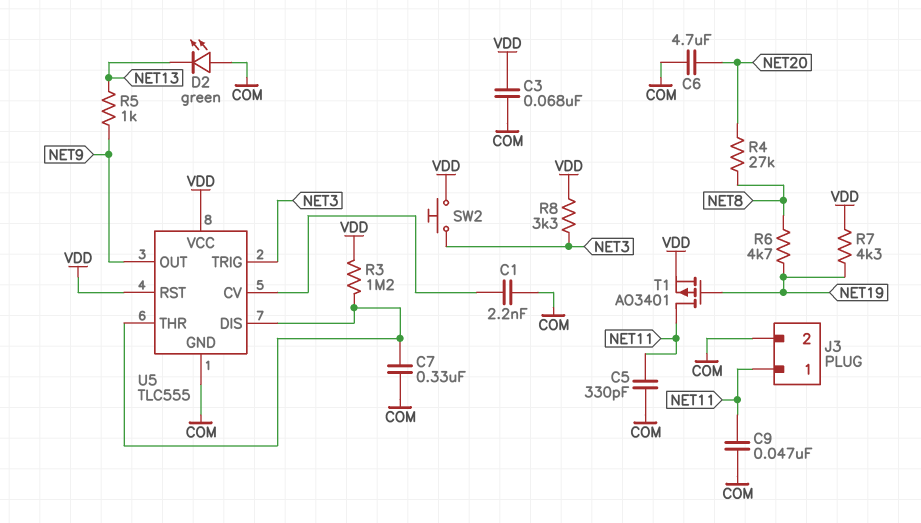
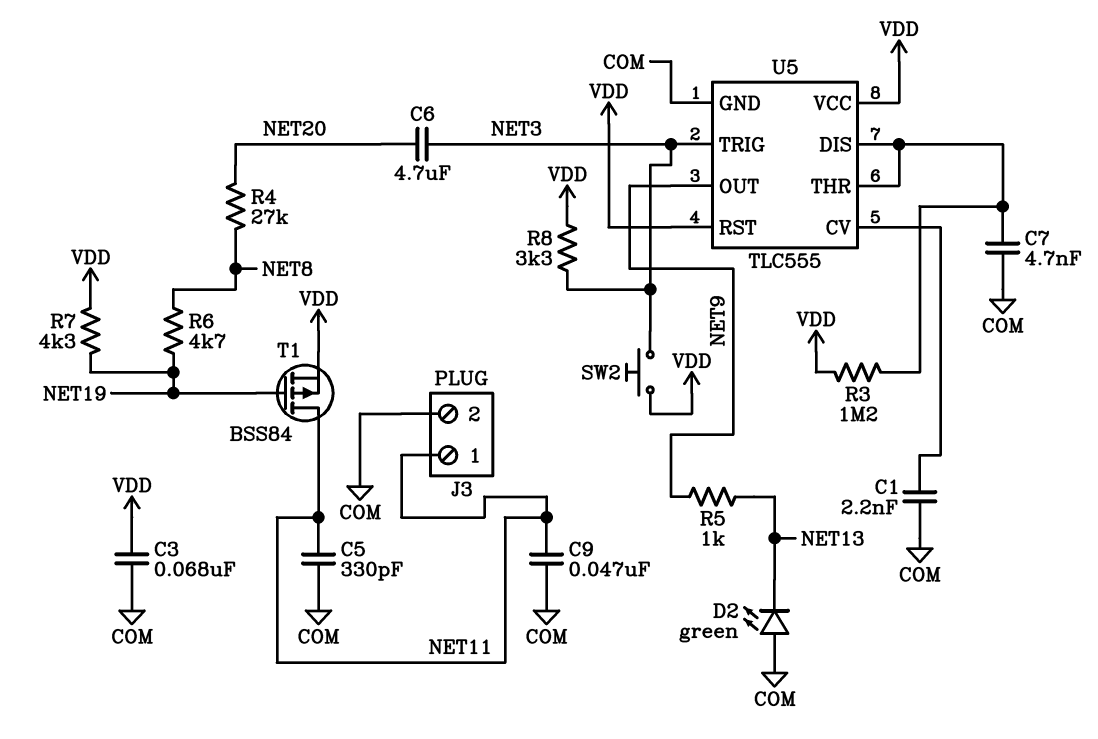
C6: 4.7uF (COM, NET20) -> 4.7uF (NET3, NET20)
C7: 330nF (COM, U5/DIS) -> 4.7nF (COM, U5/DIS)
T1: PMOS AO3401 (G NET19, D NET11, S VDD) -> PMOS BSS84 (G NET19, D NET11, S VDD)

